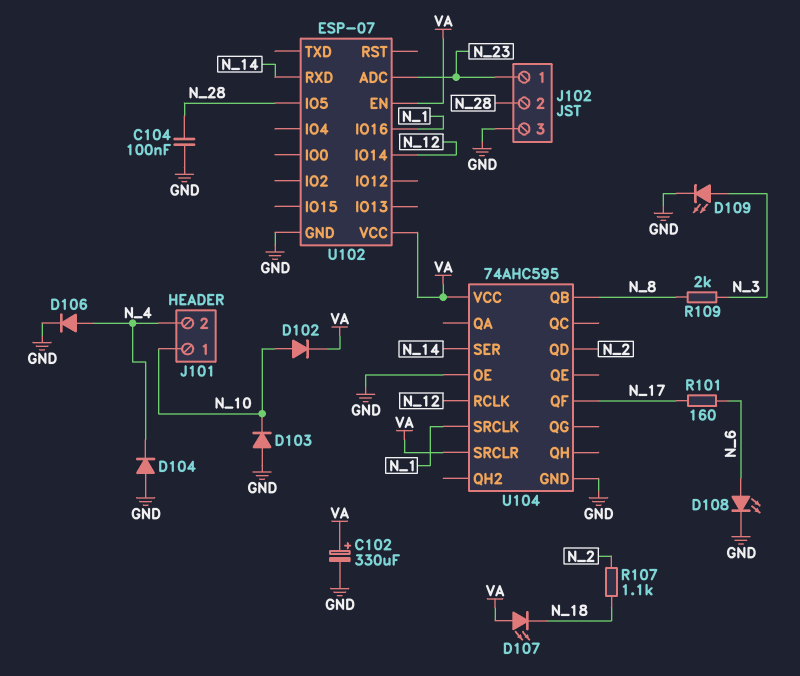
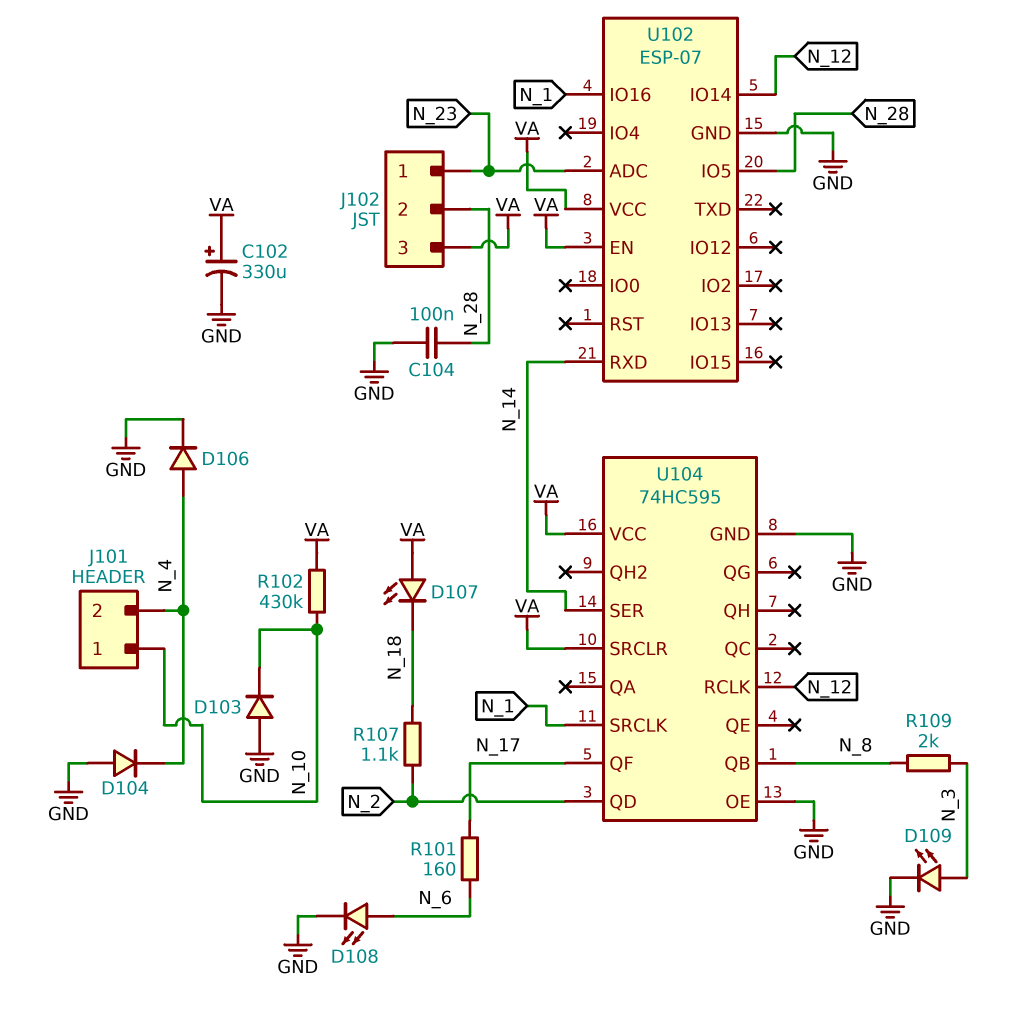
D102: diode (A N_10, K VA) -> none
J102 pin 3: GND -> VA
R102: none -> 430k (N_10, VA)
U104: 74AHC595 -> 74HC595

